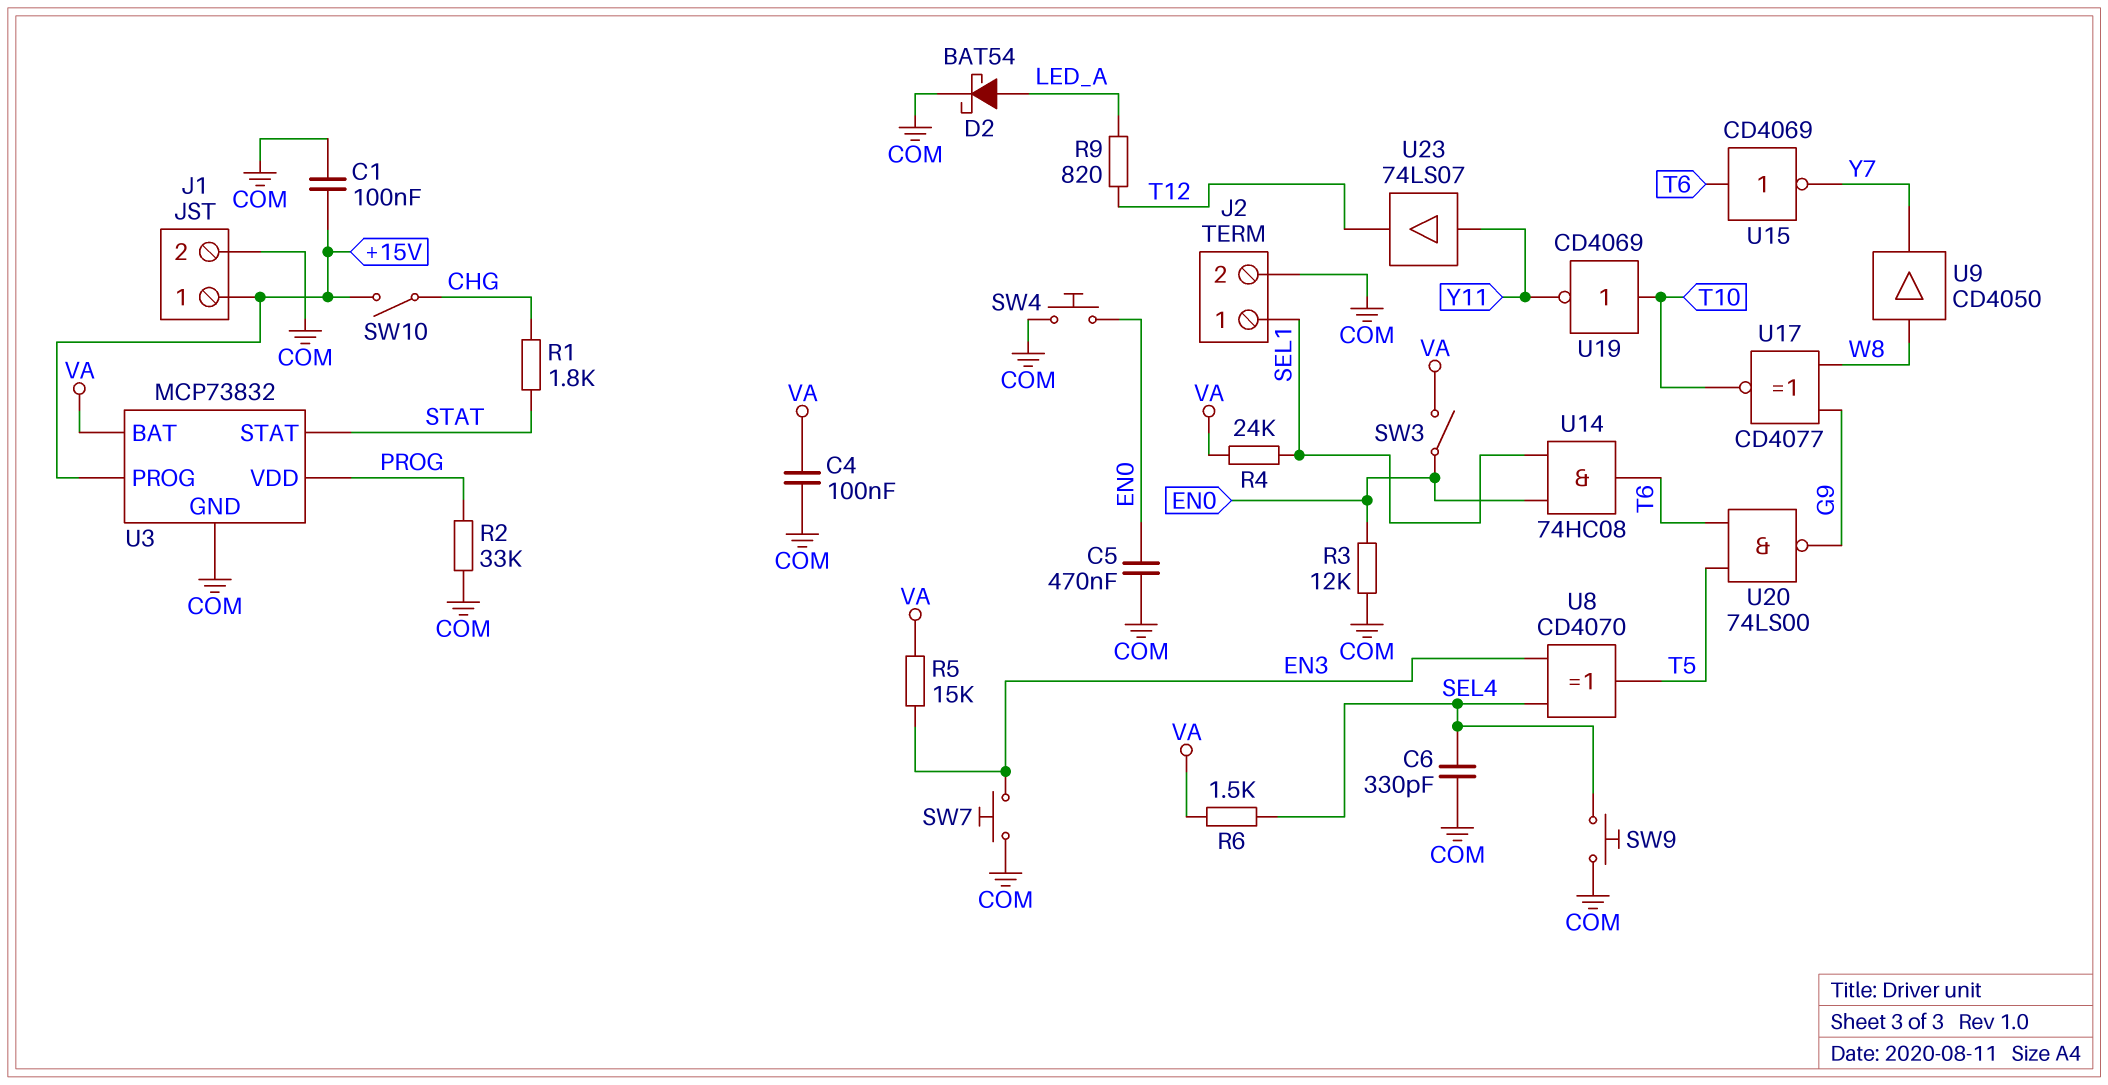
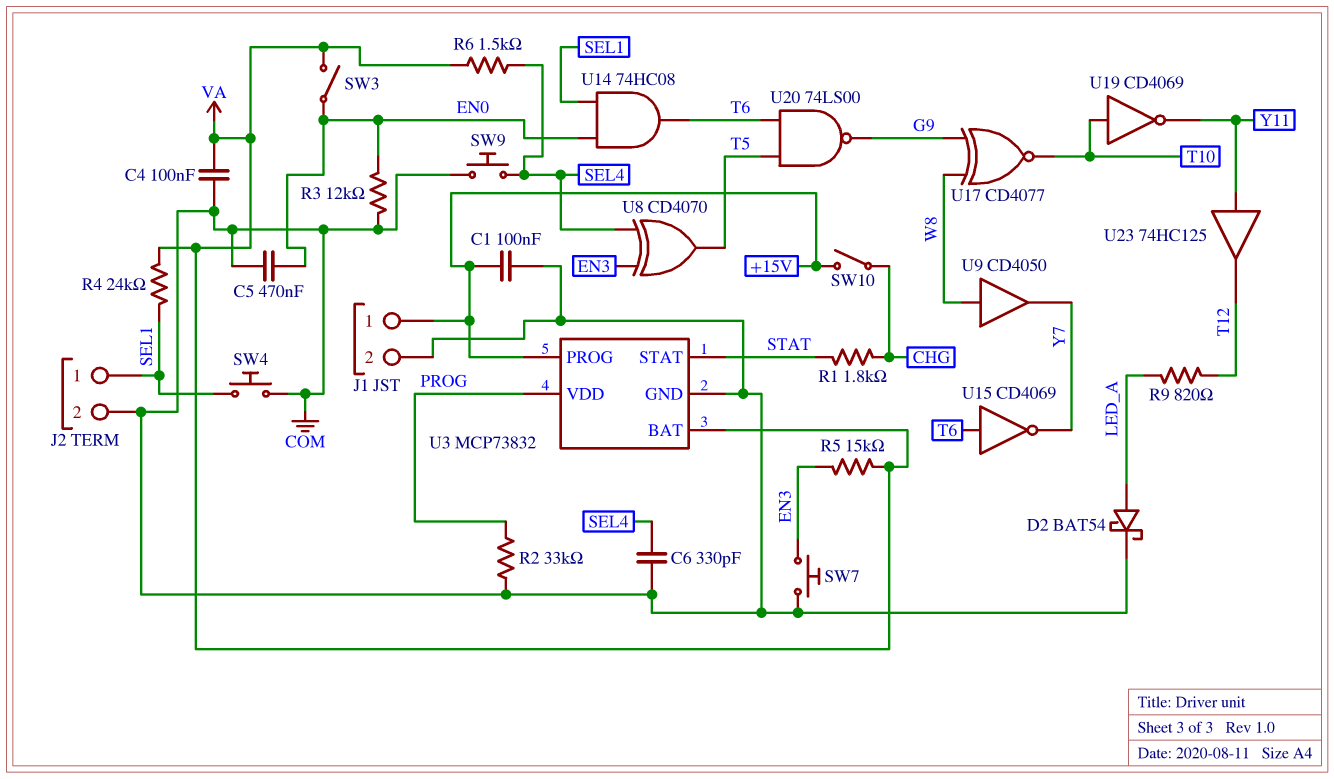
SW4: button (COM, EN0) -> button (COM, SEL1)
U23: buffer 74LS07 (in Y11, out T12) -> buffer 74HC125 (in Y11, out T12)

